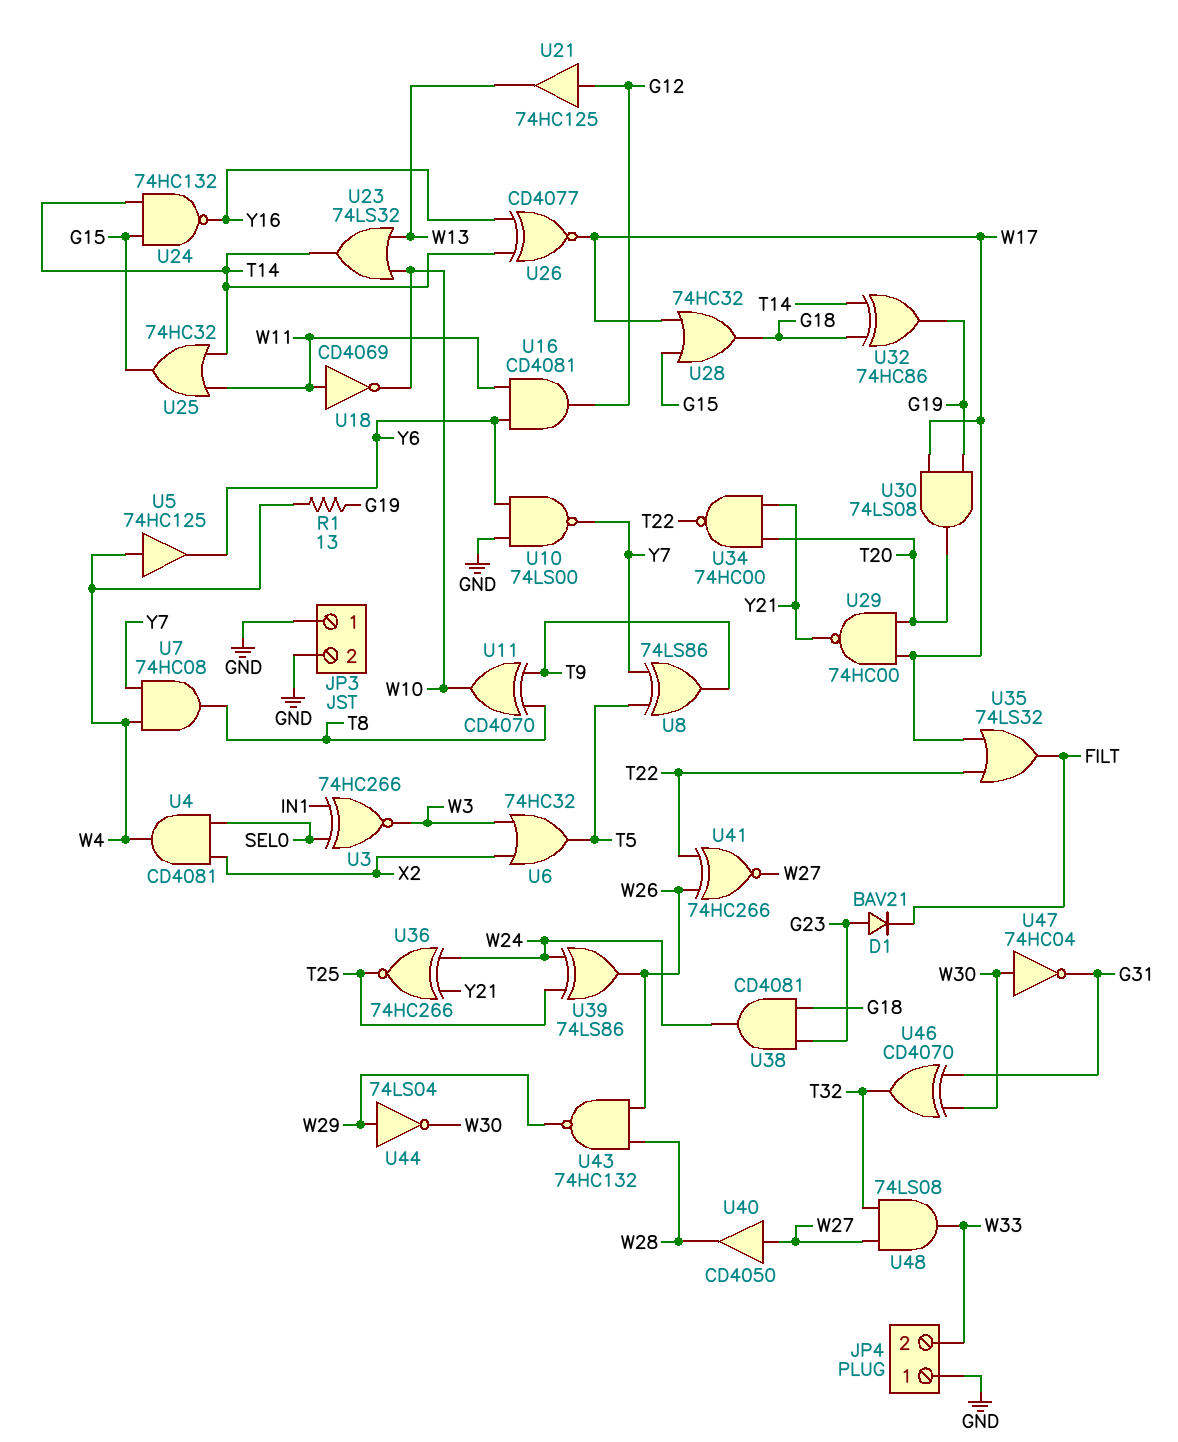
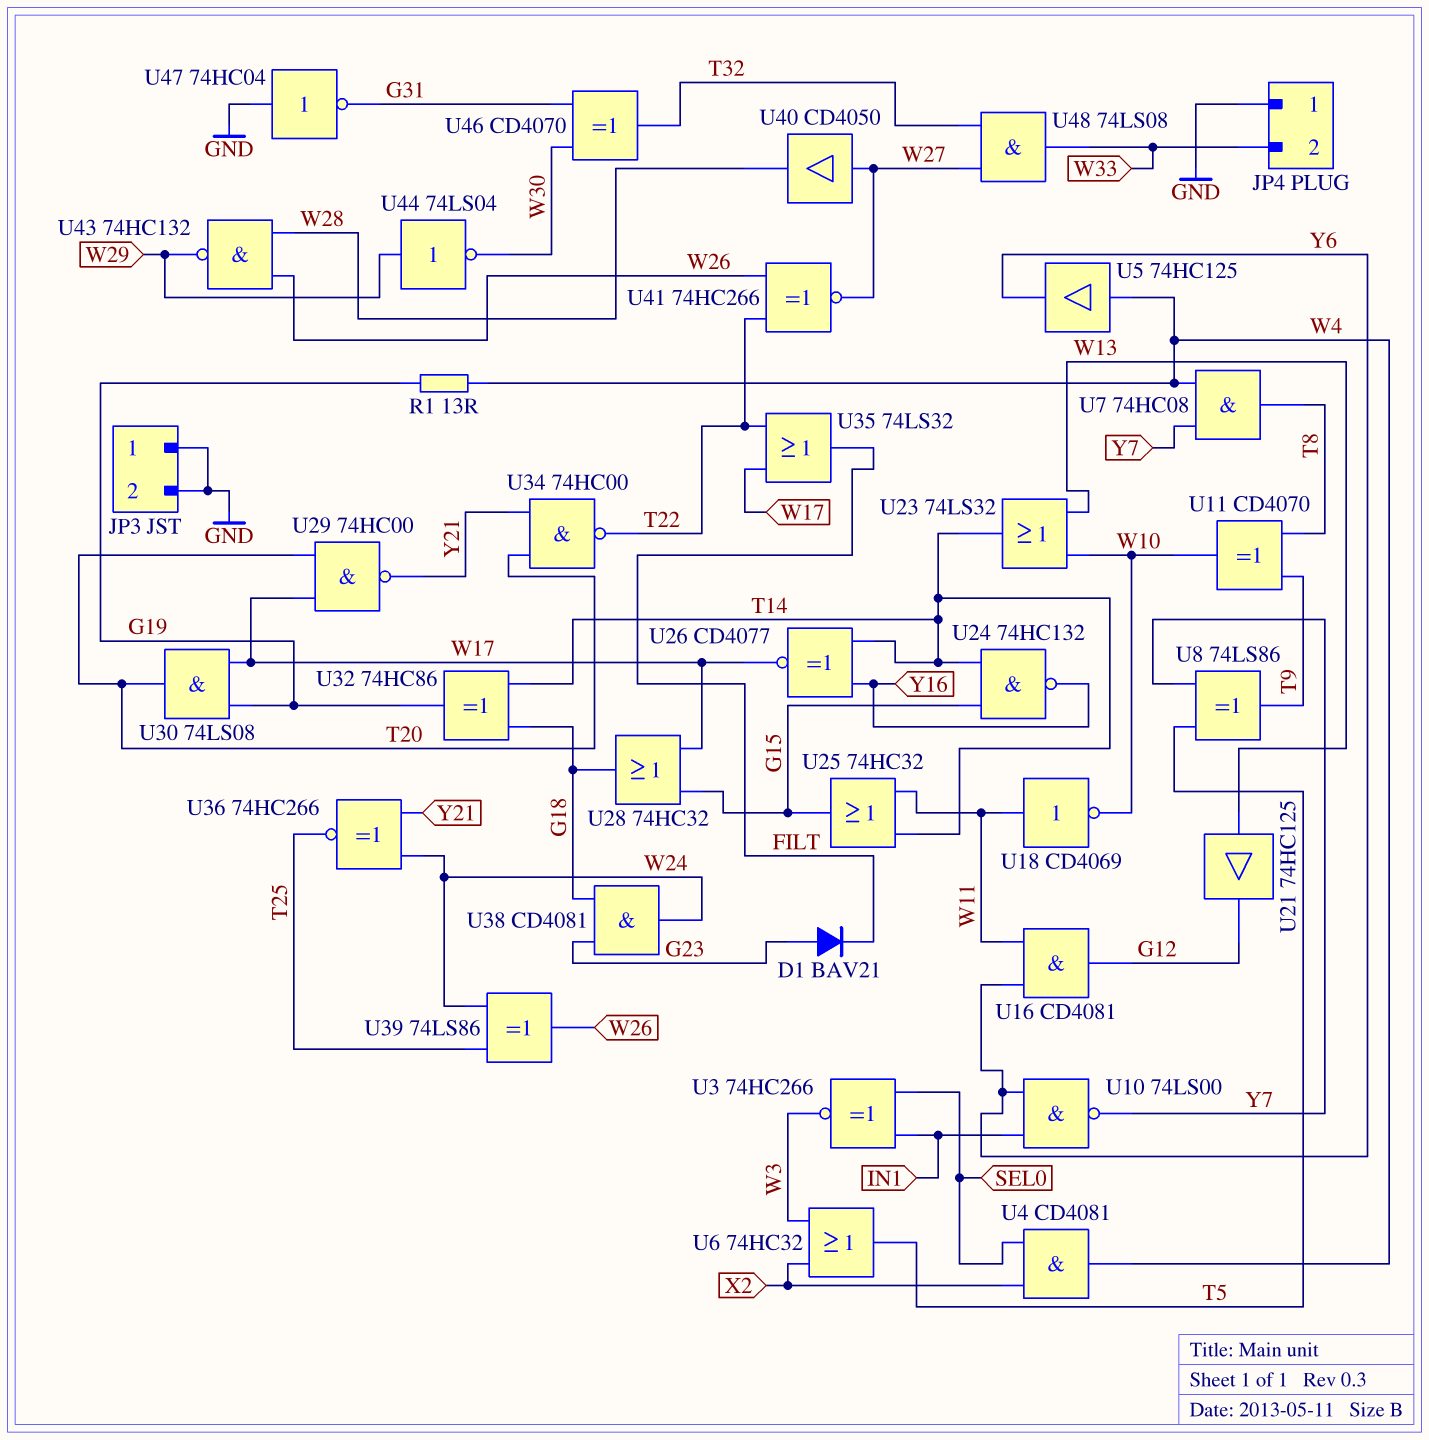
U10: NAND 74LS00 (in GND, in Y6, out Y7) -> NAND 74LS00 (in IN1, in Y6, out Y7)
U21: buffer 74HC125 (in G12, out W13) -> buffer 74HC125 (in W13, out G12)
U47: NOT 74HC04 (in W30, out G31) -> NOT 74HC04 (in GND, out G31)

